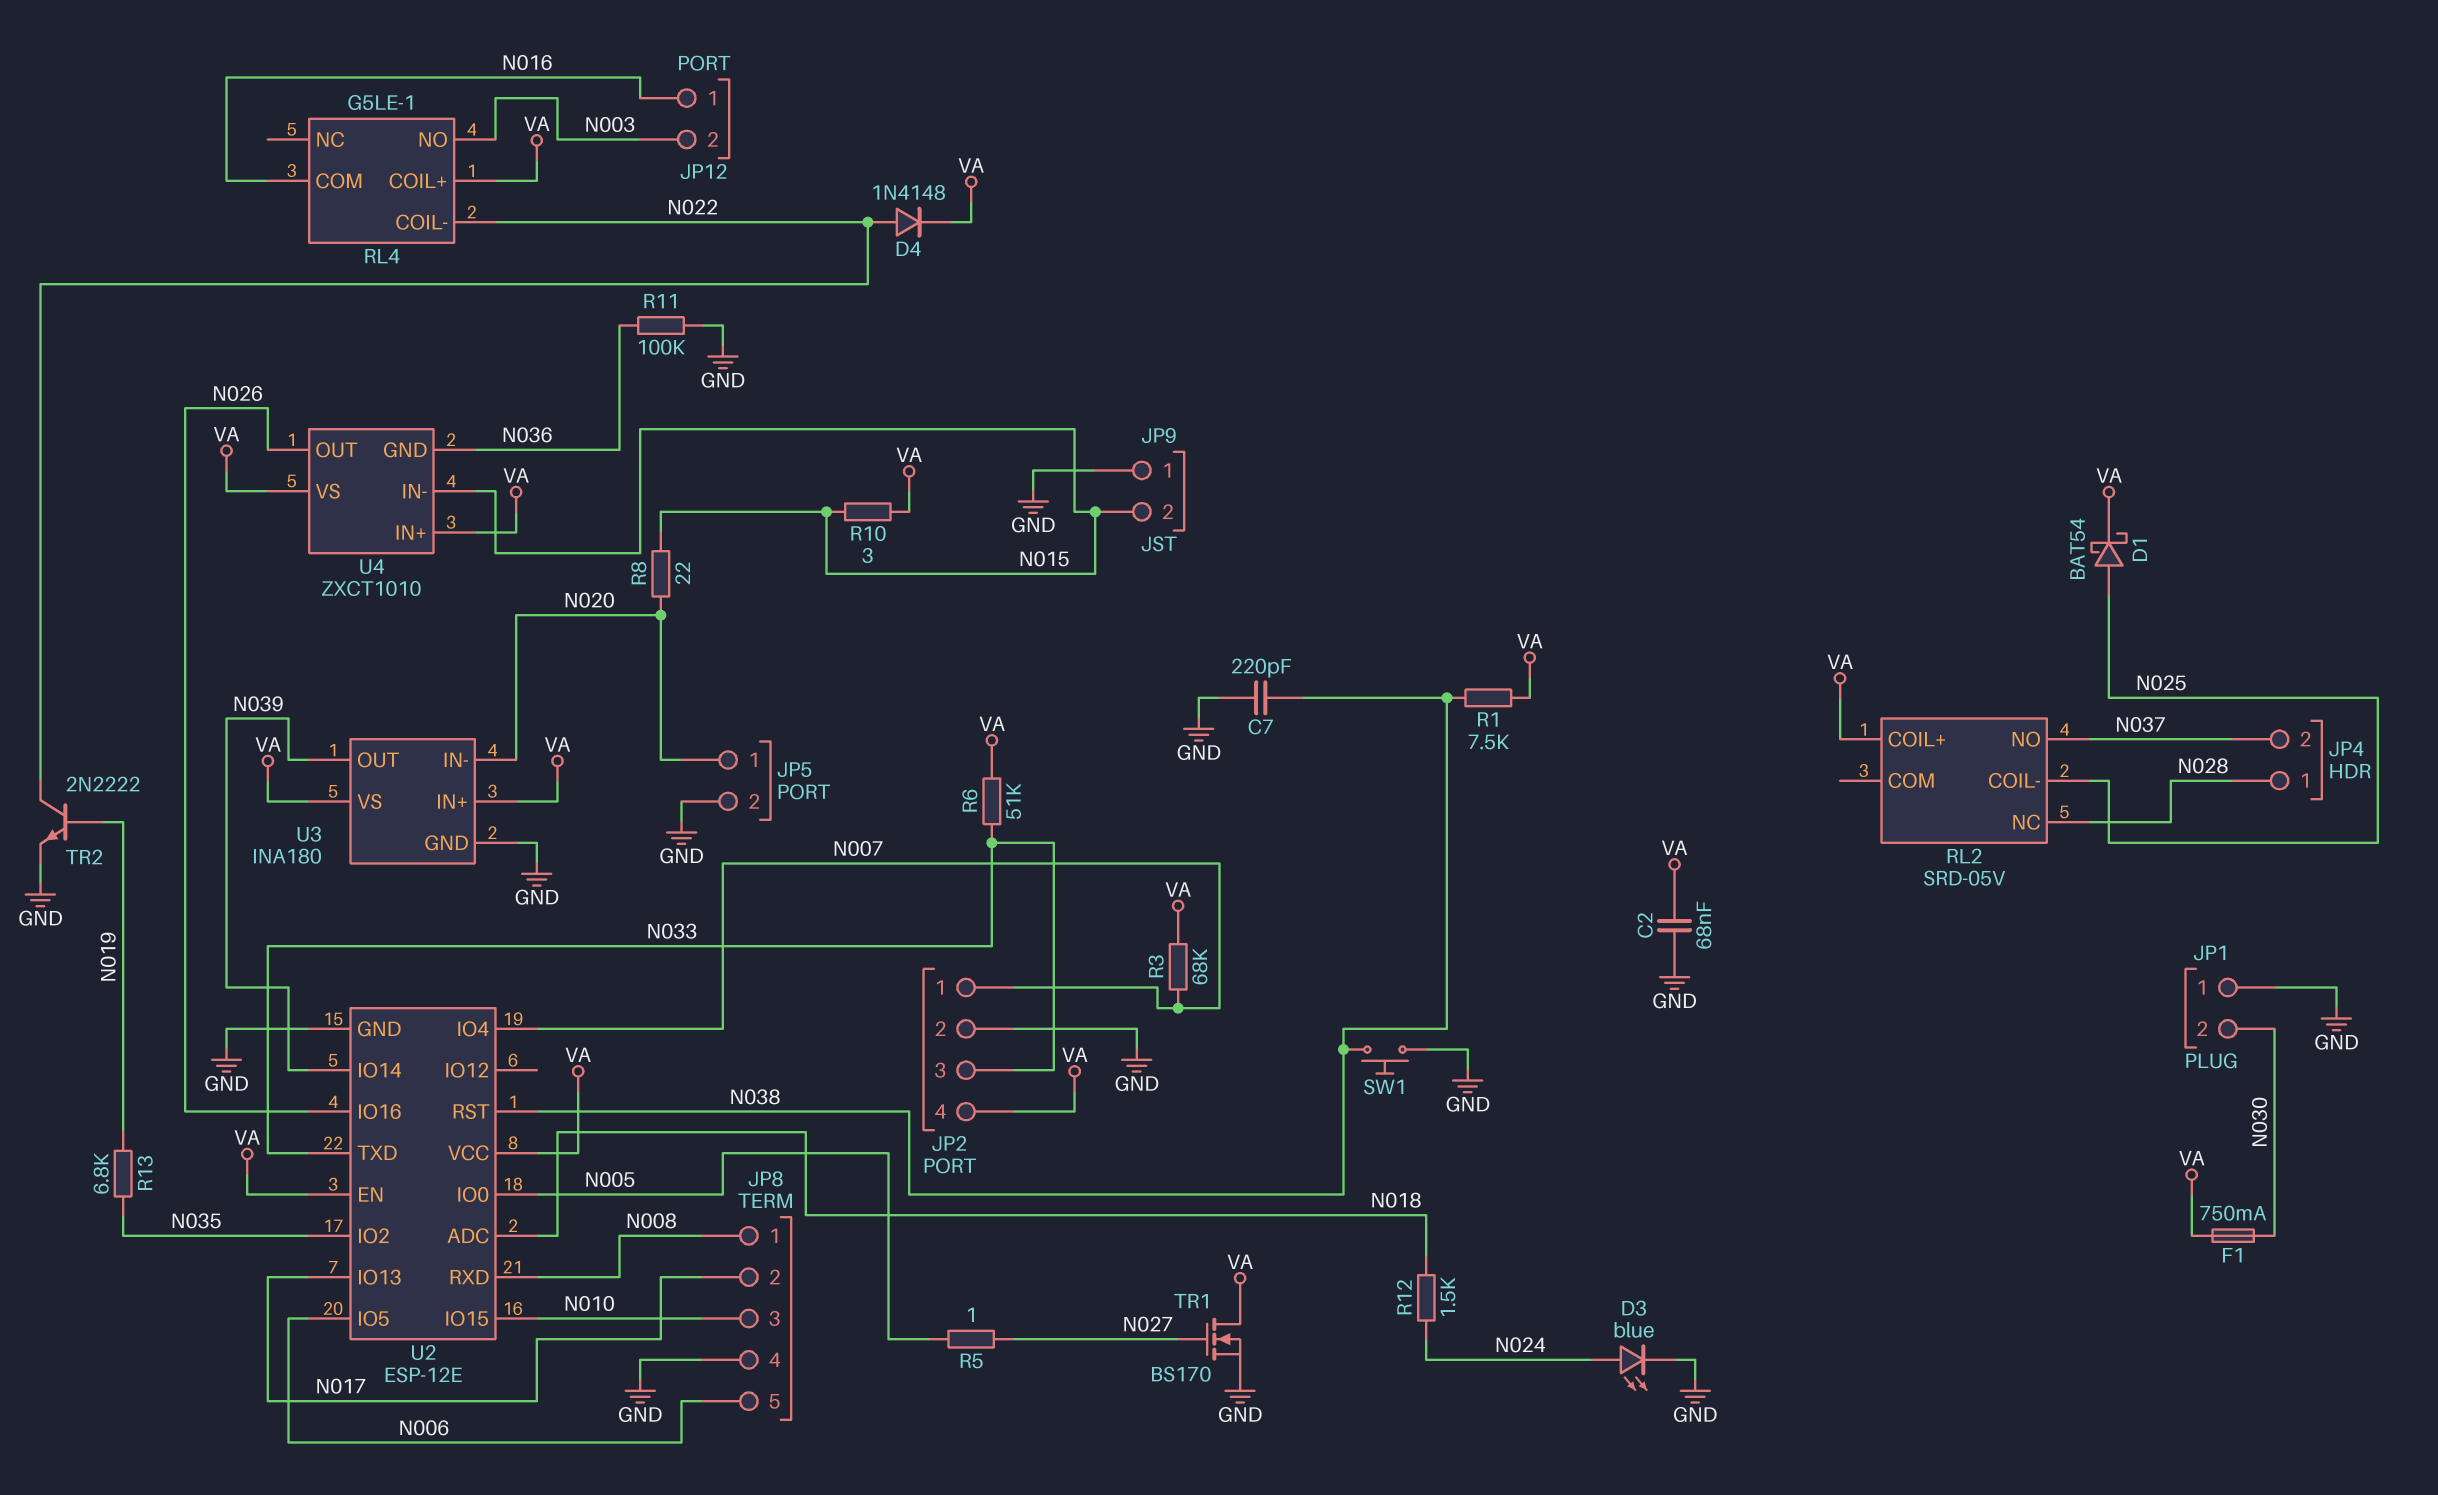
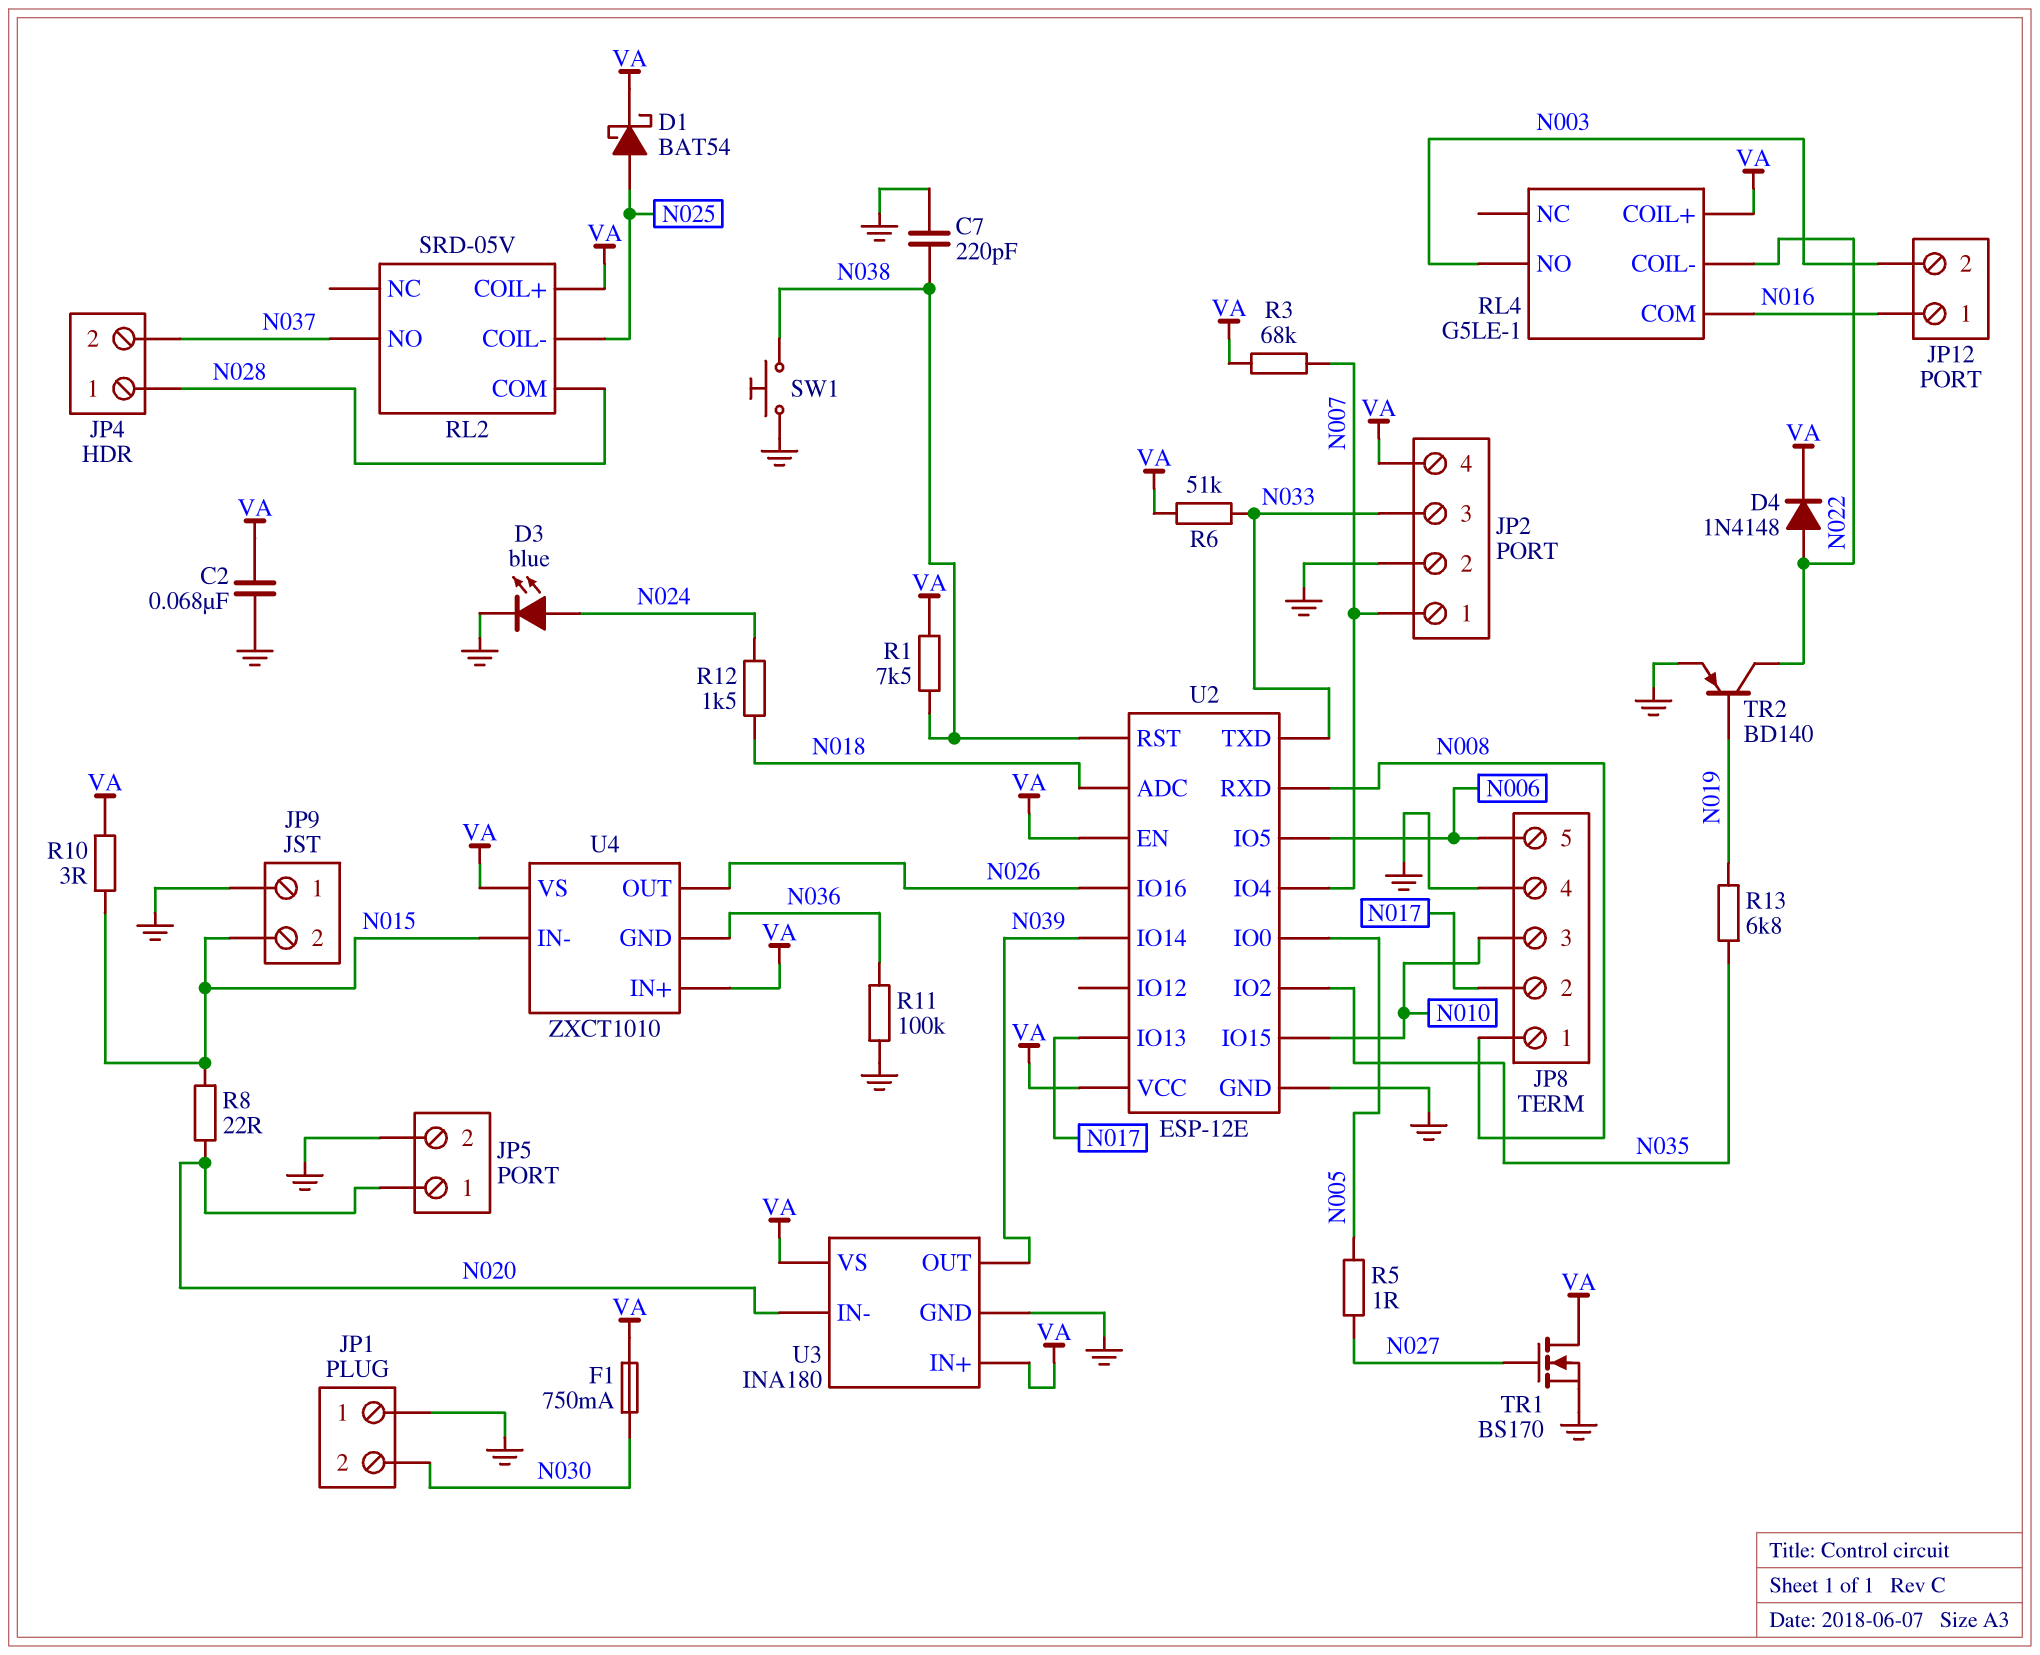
RL2 pin COM: none -> N028
RL2 pin NC: N028 -> none
TR2: NPN 2N2222 (B N019, C N022, E GND) -> PNP BD140 (B N019, C N022, E GND)

